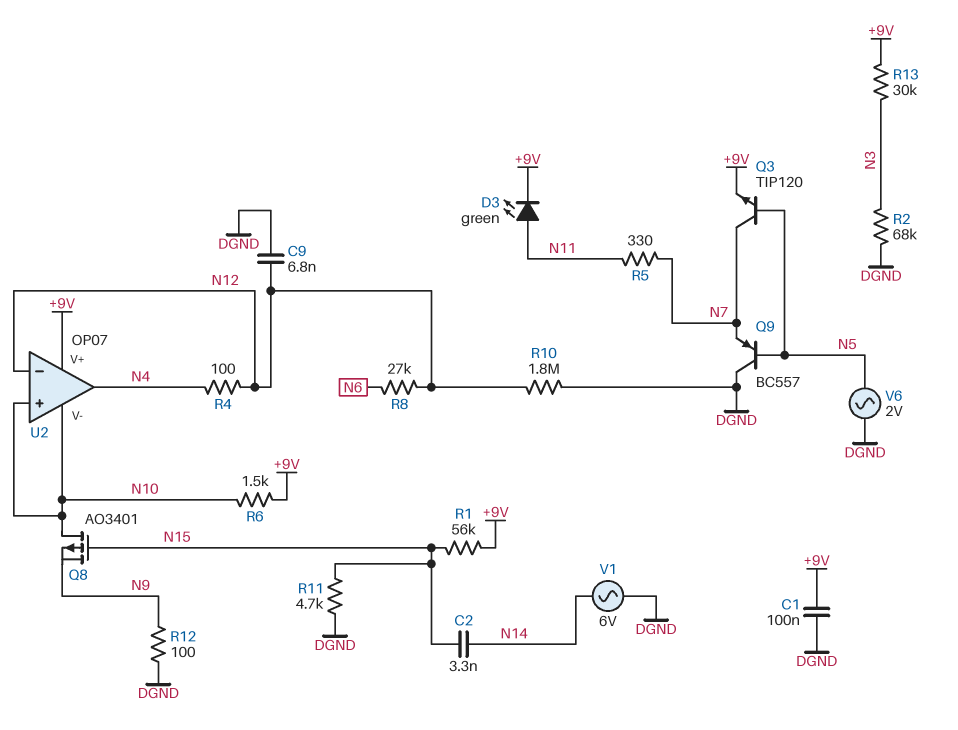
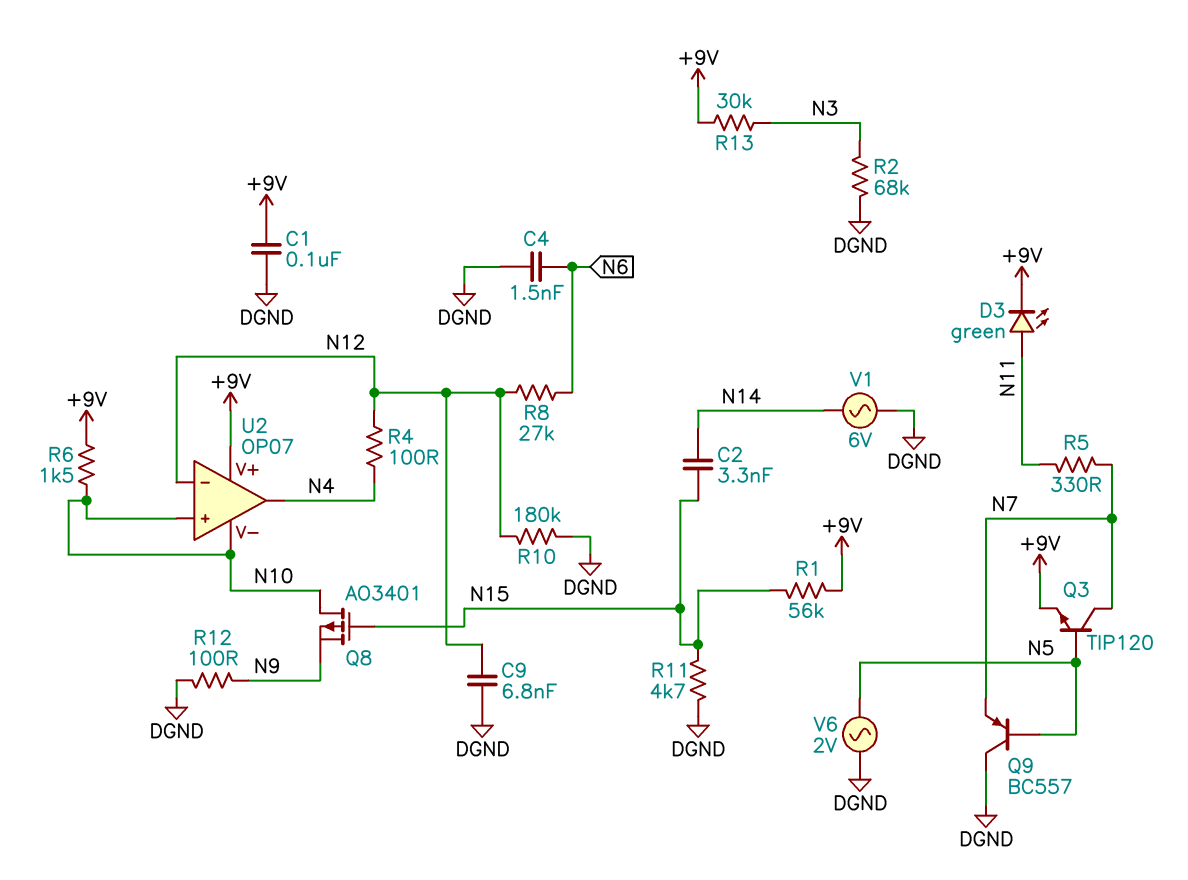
C4: none -> 1.5nF (DGND, N6)
R10: 1.8M (DGND, N12) -> 180k (DGND, N12)

